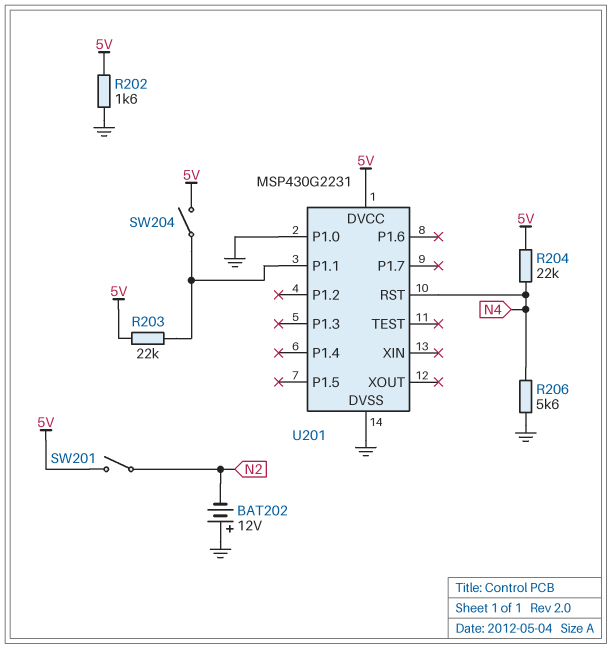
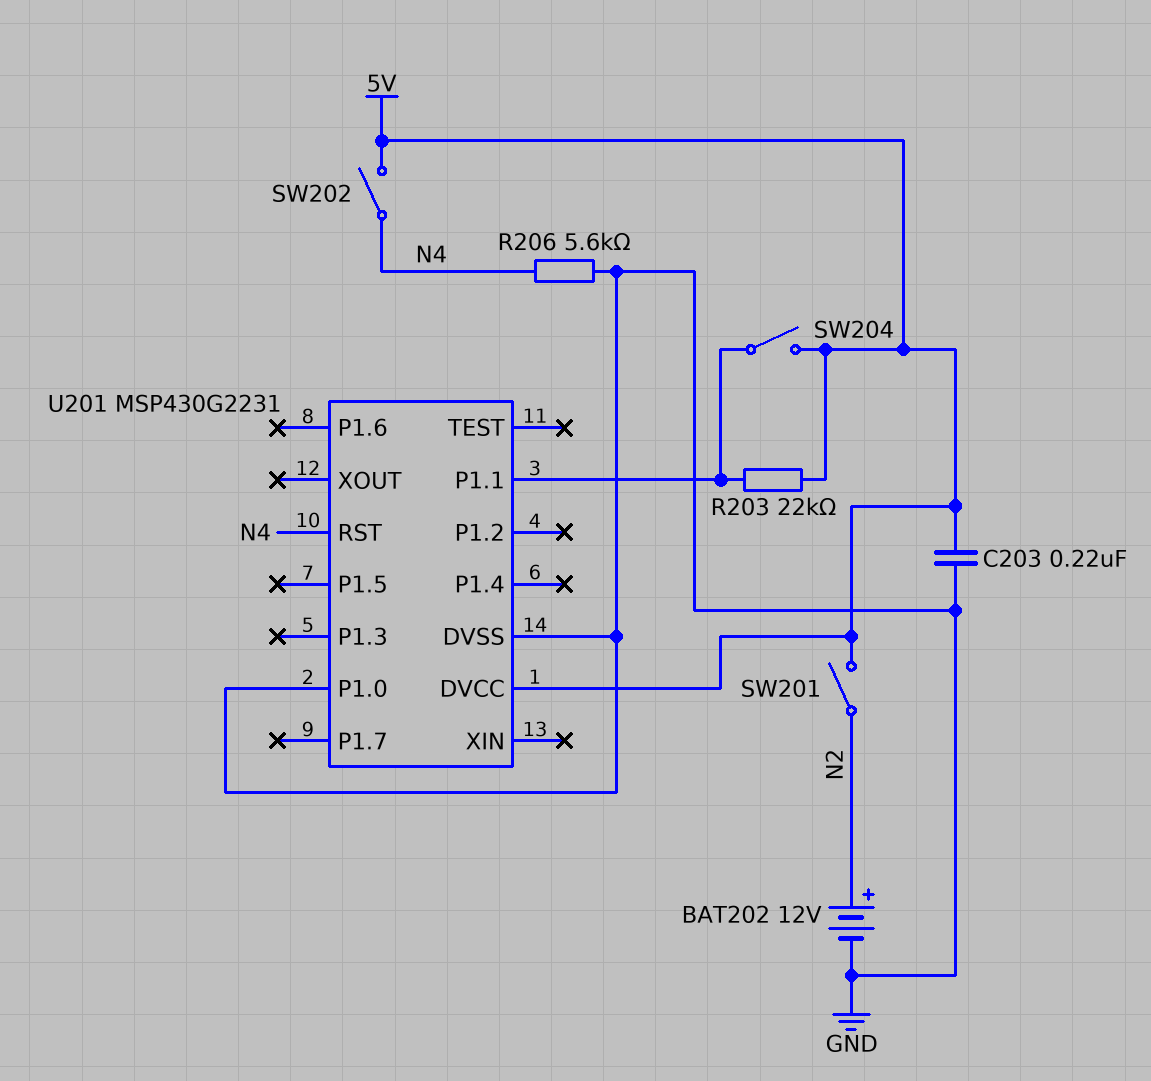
BAT202: 12V (plus GND, minus N2) -> 12V (plus N2, minus GND)
C203: none -> 220nF (5V, GND)
R202: 1.6k (5V, GND) -> none
R204: 22k (5V, N4) -> none
SW202: none -> switch (5V, N4)

